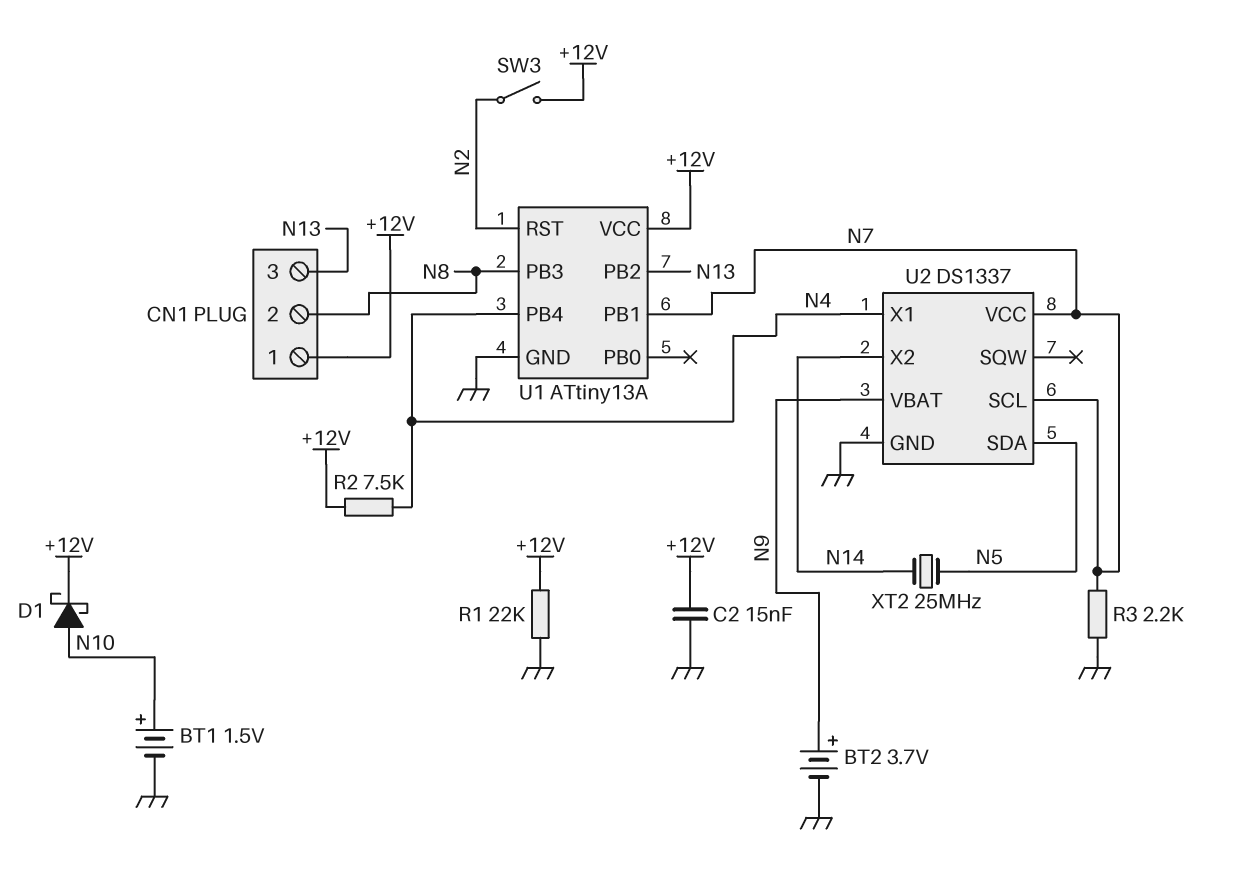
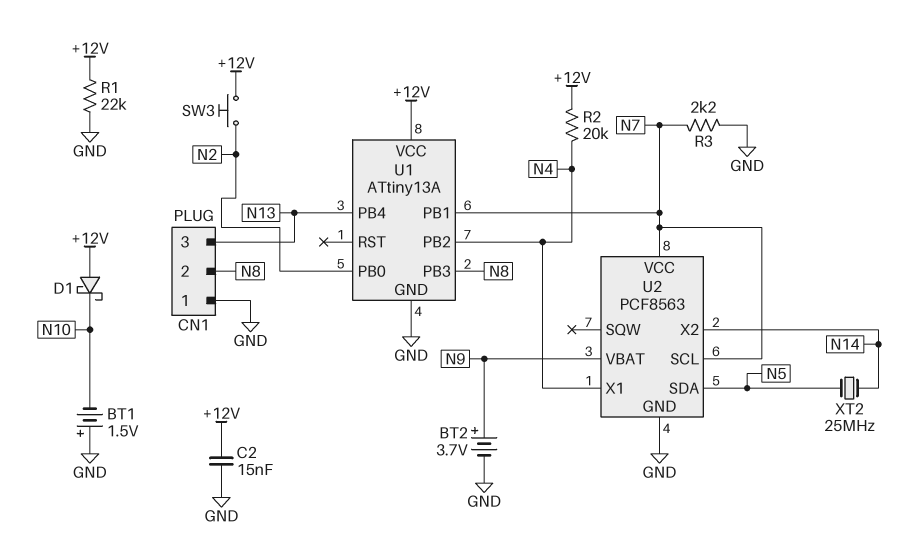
BT1: 1.5V (plus N10, minus GND) -> 1.5V (plus GND, minus N10)
CN1 pin 1: +12V -> GND
D1: schottky (A N10, K +12V) -> schottky (A +12V, K N10)
R2: 7.5k (+12V, N4) -> 20k (+12V, N4)
SW3: switch (+12V, N2) -> button (+12V, N2)
U1 pin PB0: none -> N2
U1 pin PB2: N13 -> N4
U1 pin PB4: N4 -> N13
U1 pin RST: N2 -> none
U2: DS1337 -> PCF8563

